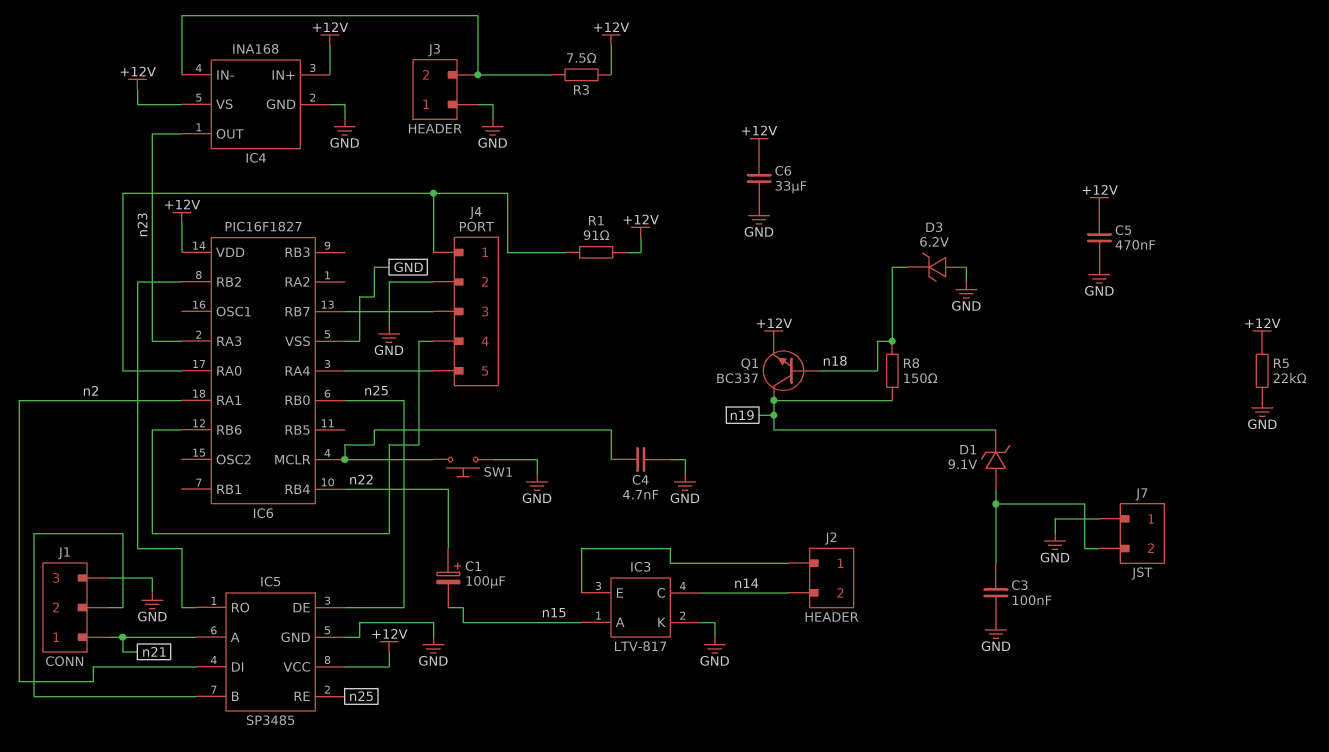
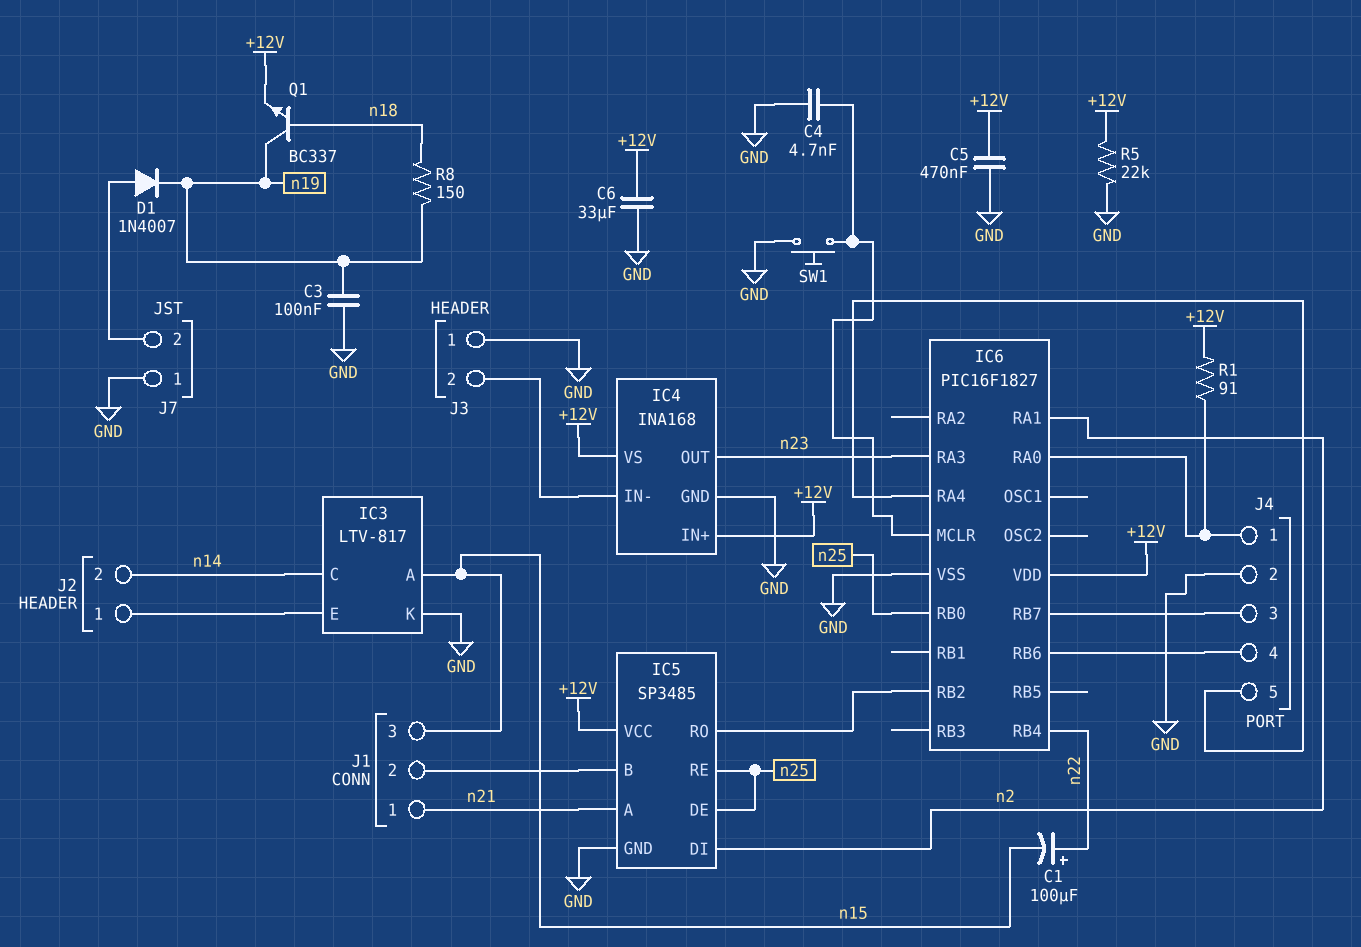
C3: 100nF (GND, J7/2) -> 100nF (GND, n19)
D1: zener 9.1V (A J7/2, K n19) -> diode 1N4007 (A J7/2, K n19)
D3: zener 6.2V (A GND, K n18) -> none
J1 pin 3: GND -> n15
R3: 7.5 (+12V, IC4/IN-) -> none

